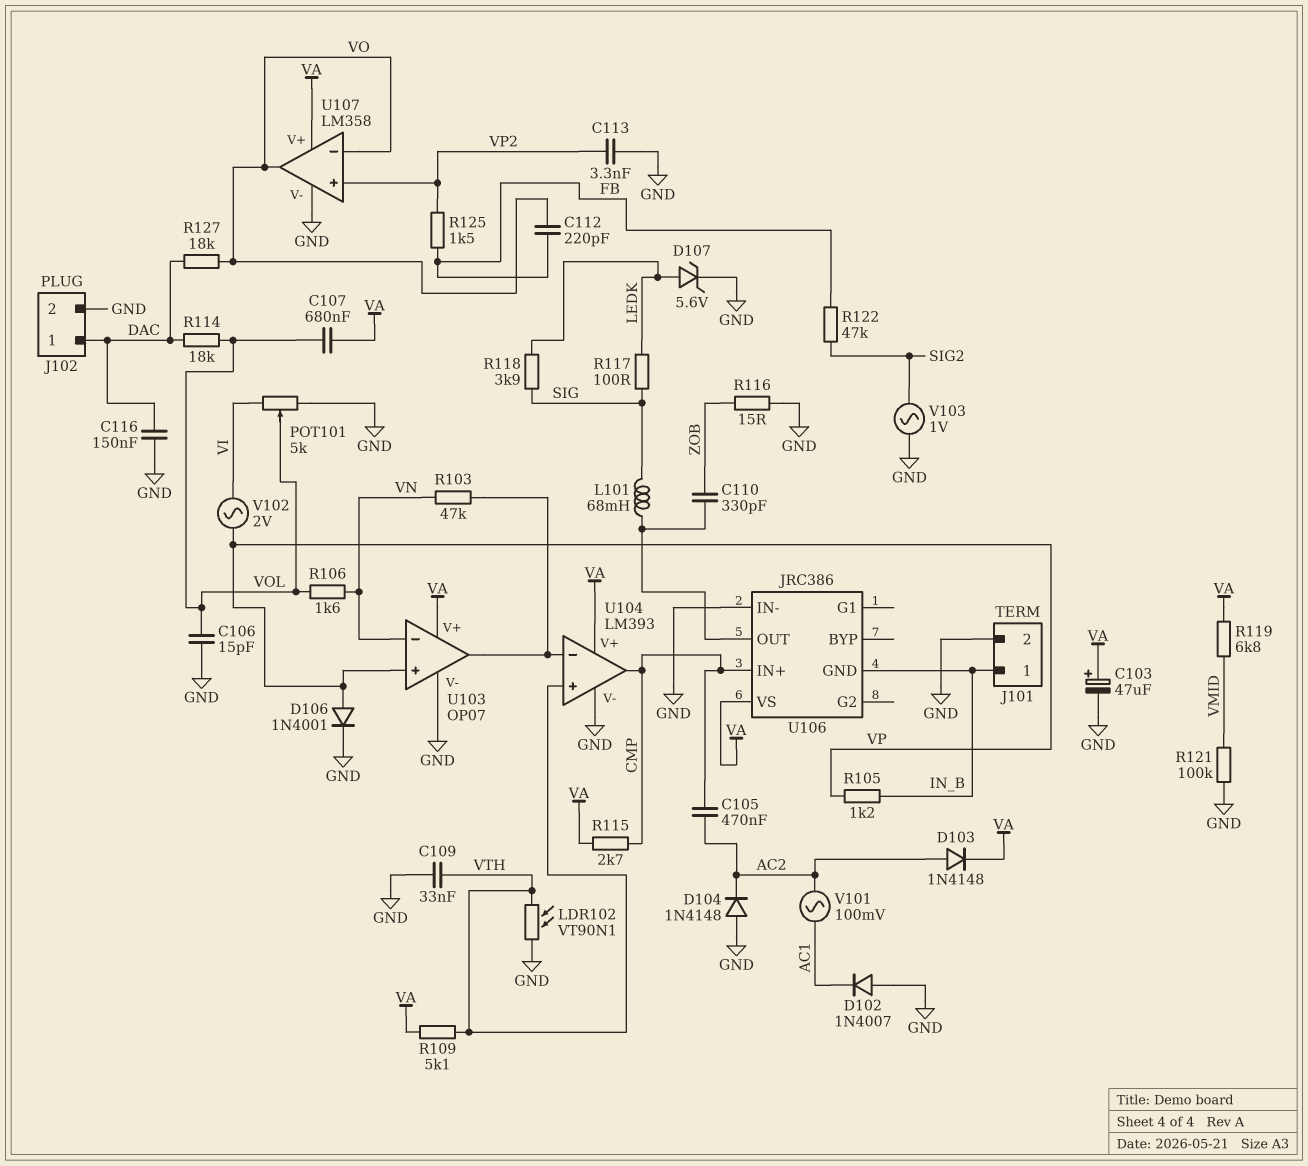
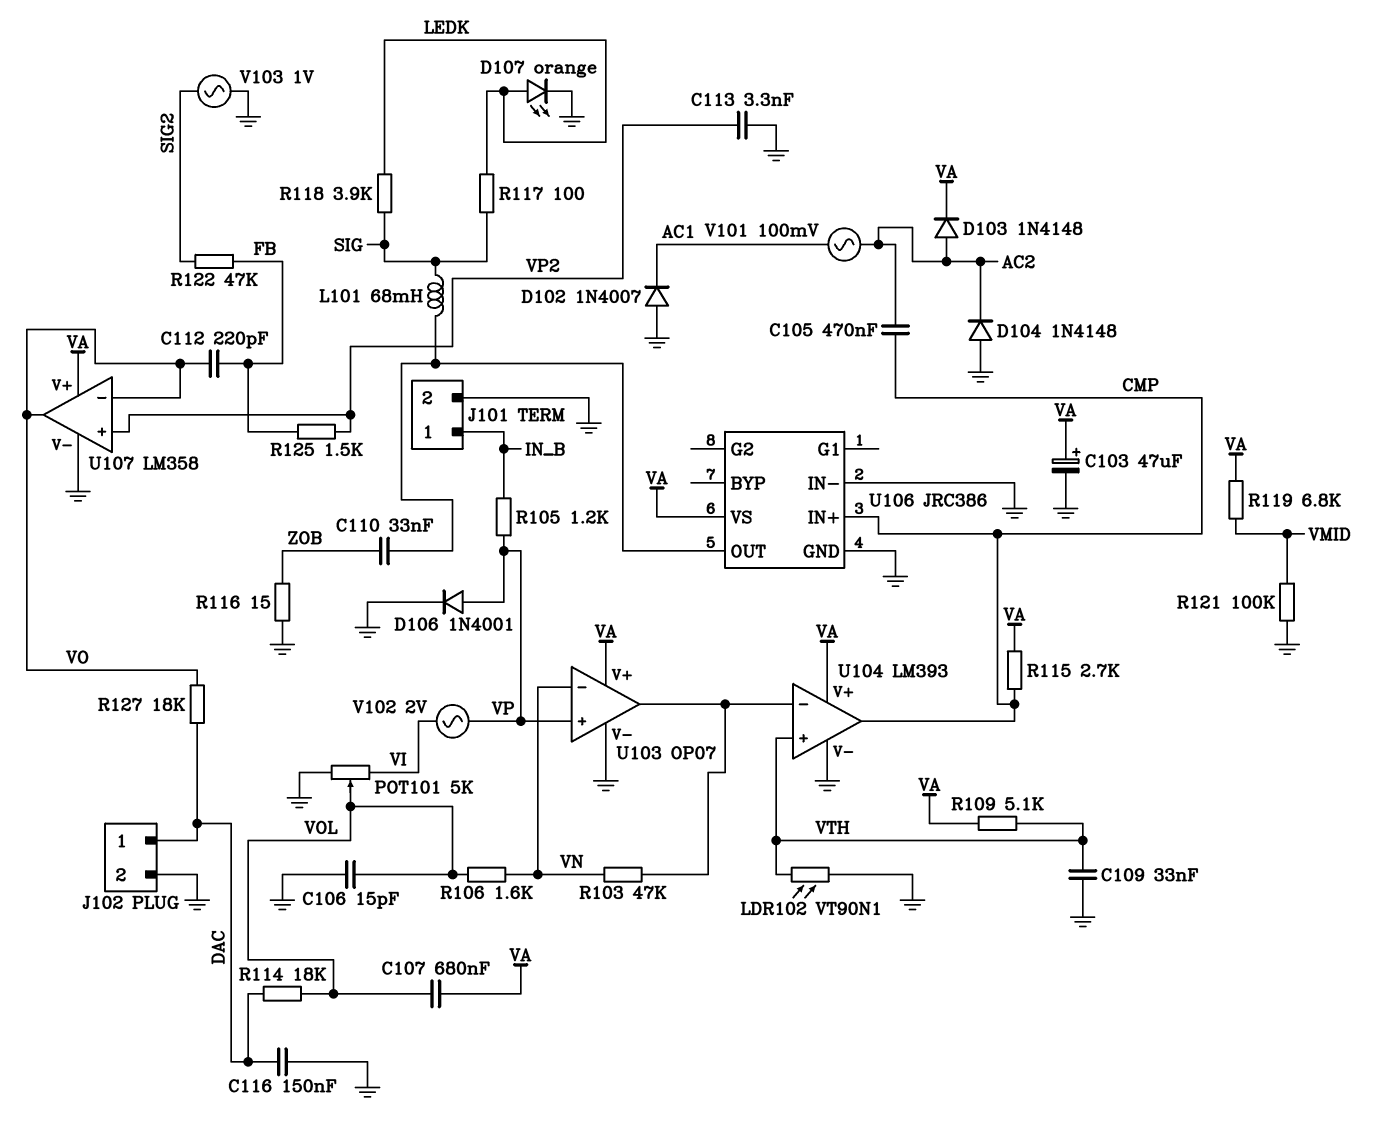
C110: 330pF (U106/OUT, ZOB) -> 33nF (U106/OUT, ZOB)
D107: zener 5.6V (A LEDK, K GND) -> LED orange (A LEDK, K GND)
U106 pin GND: IN_B -> GND

